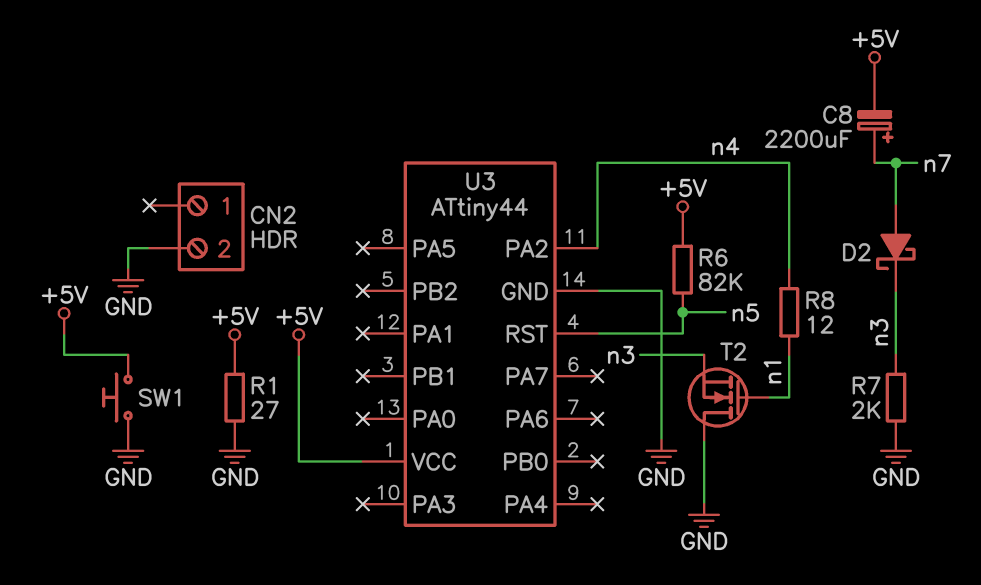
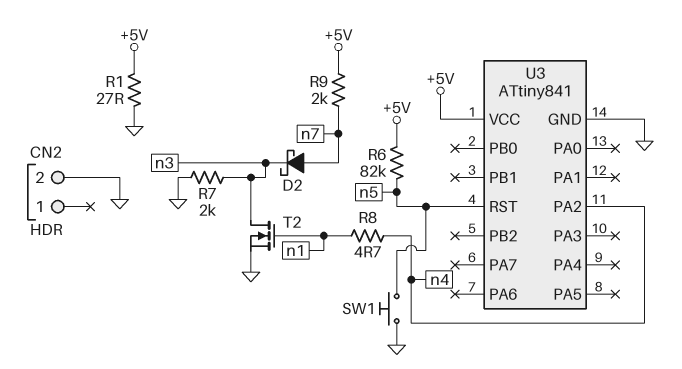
C8: 2200uF (plus n7, minus +5V) -> none
R8: 12 (n1, n4) -> 4.7 (n1, n4)
R9: none -> 2k (+5V, n7)
SW1: button (+5V, GND) -> button (GND, n5)
T2: NMOS (G n1, D GND, S n3) -> NMOS (G n1, D n3, S GND)
U3: ATtiny44 -> ATtiny841

